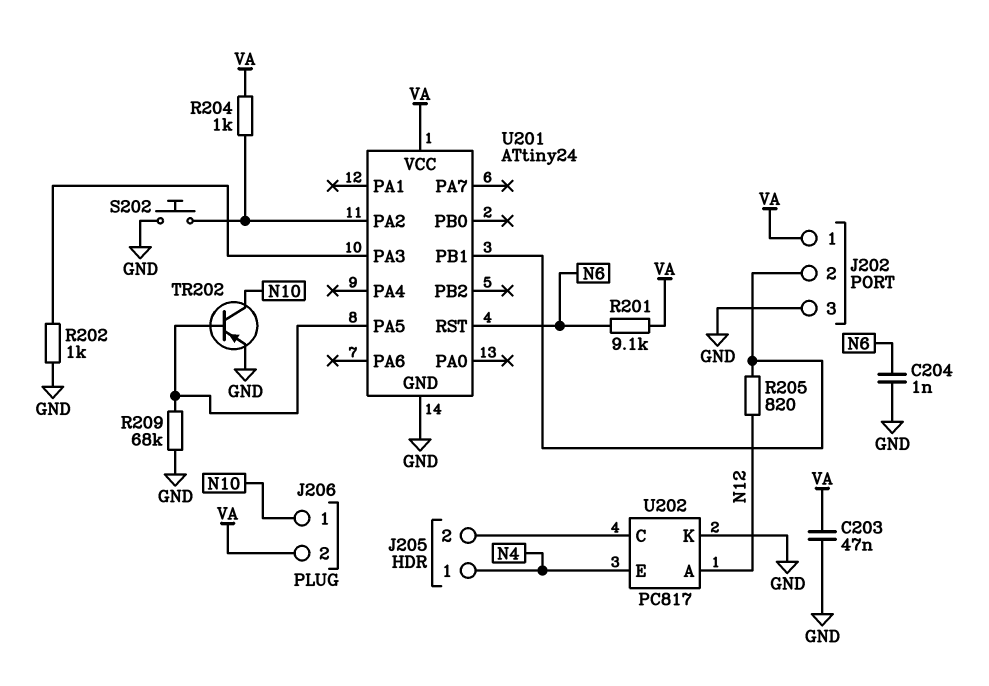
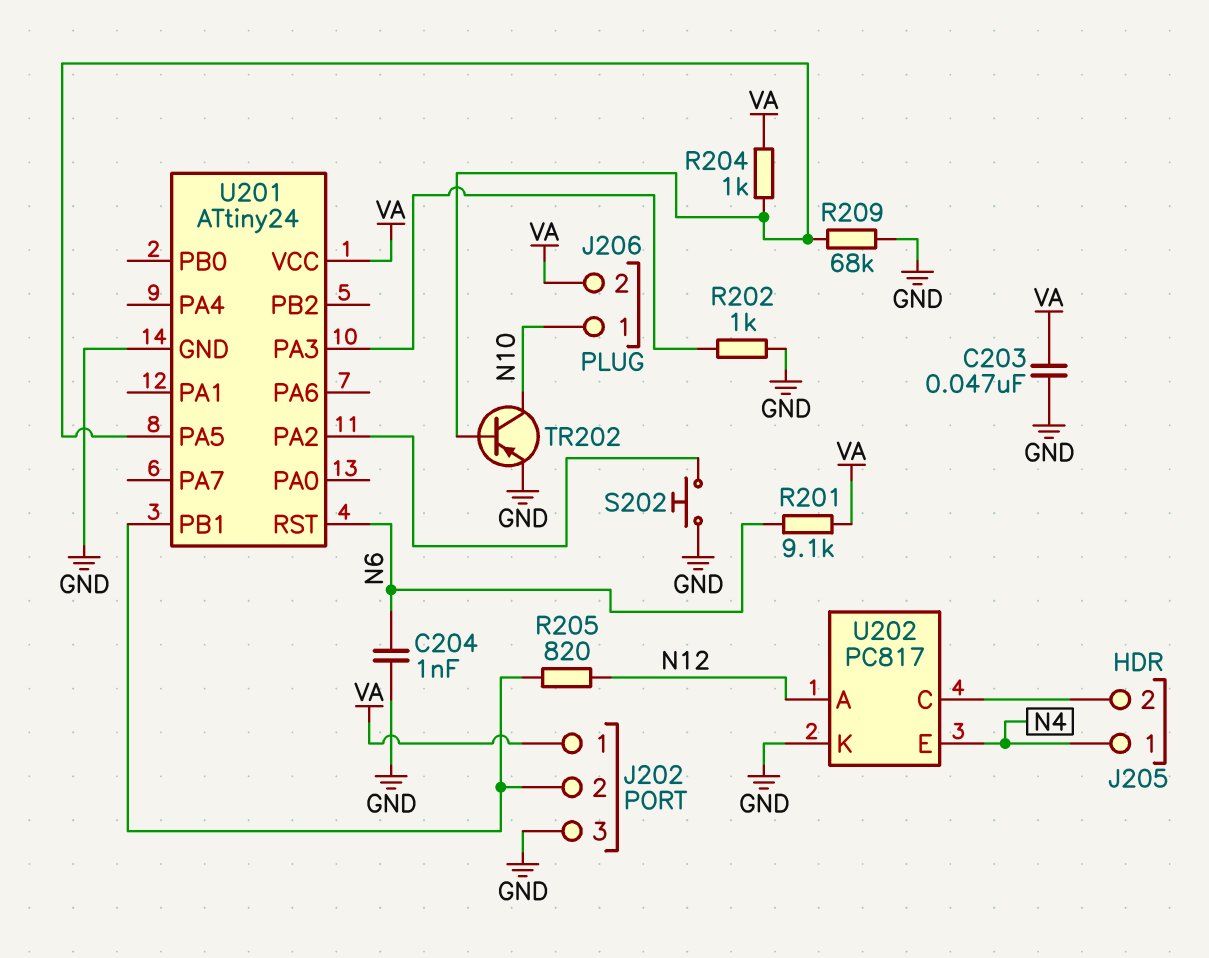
R204: 1k (U201/PA2, VA) -> 1k (U201/PA5, VA)

